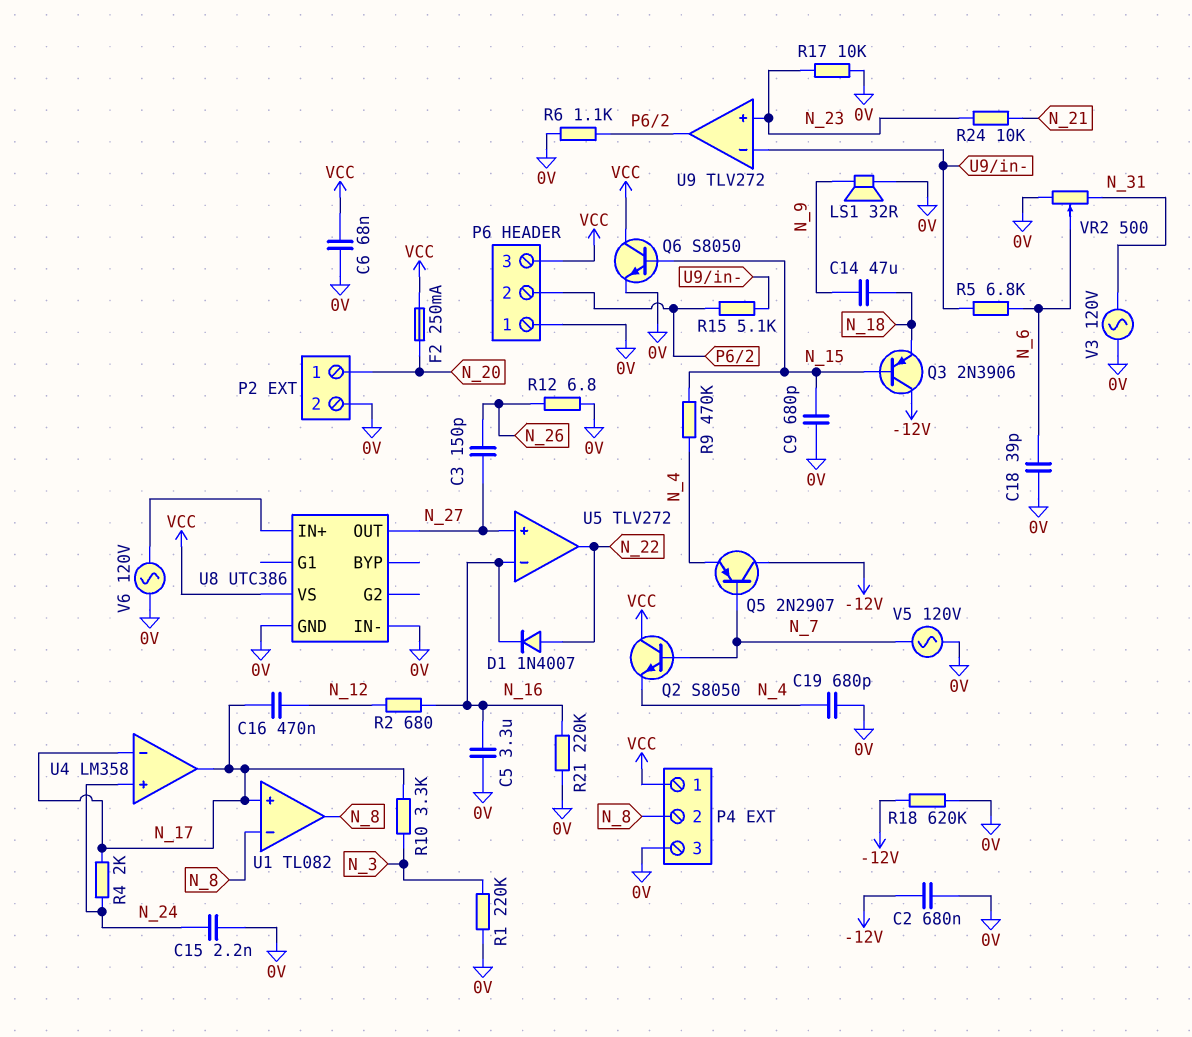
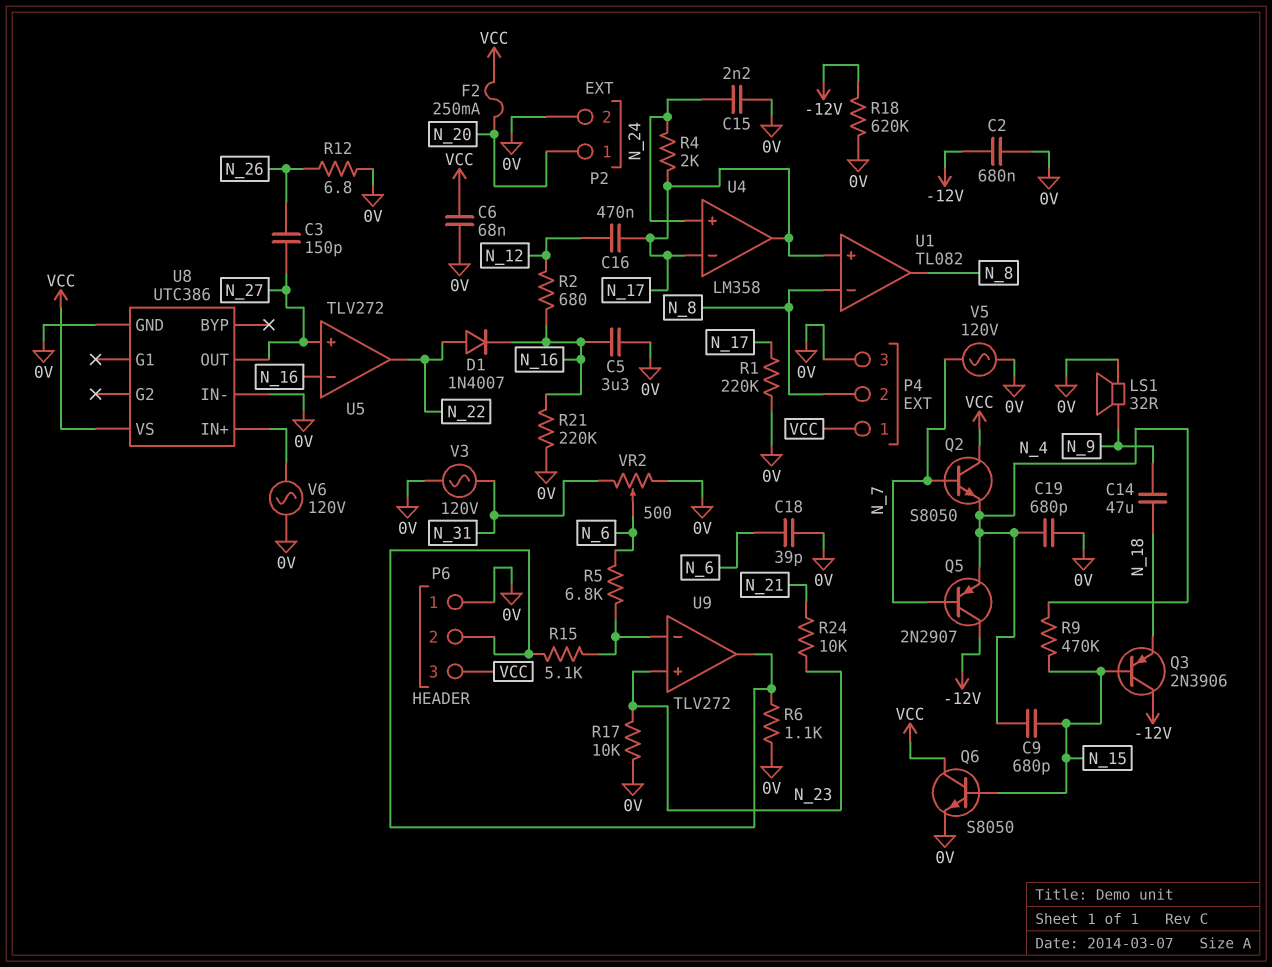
C9: 680pF (0V, N_15) -> 680pF (N_4, N_15)
R1: 220k (0V, N_3) -> 220k (0V, N_17)
R10: 3.3k (N_3, N_17) -> none

